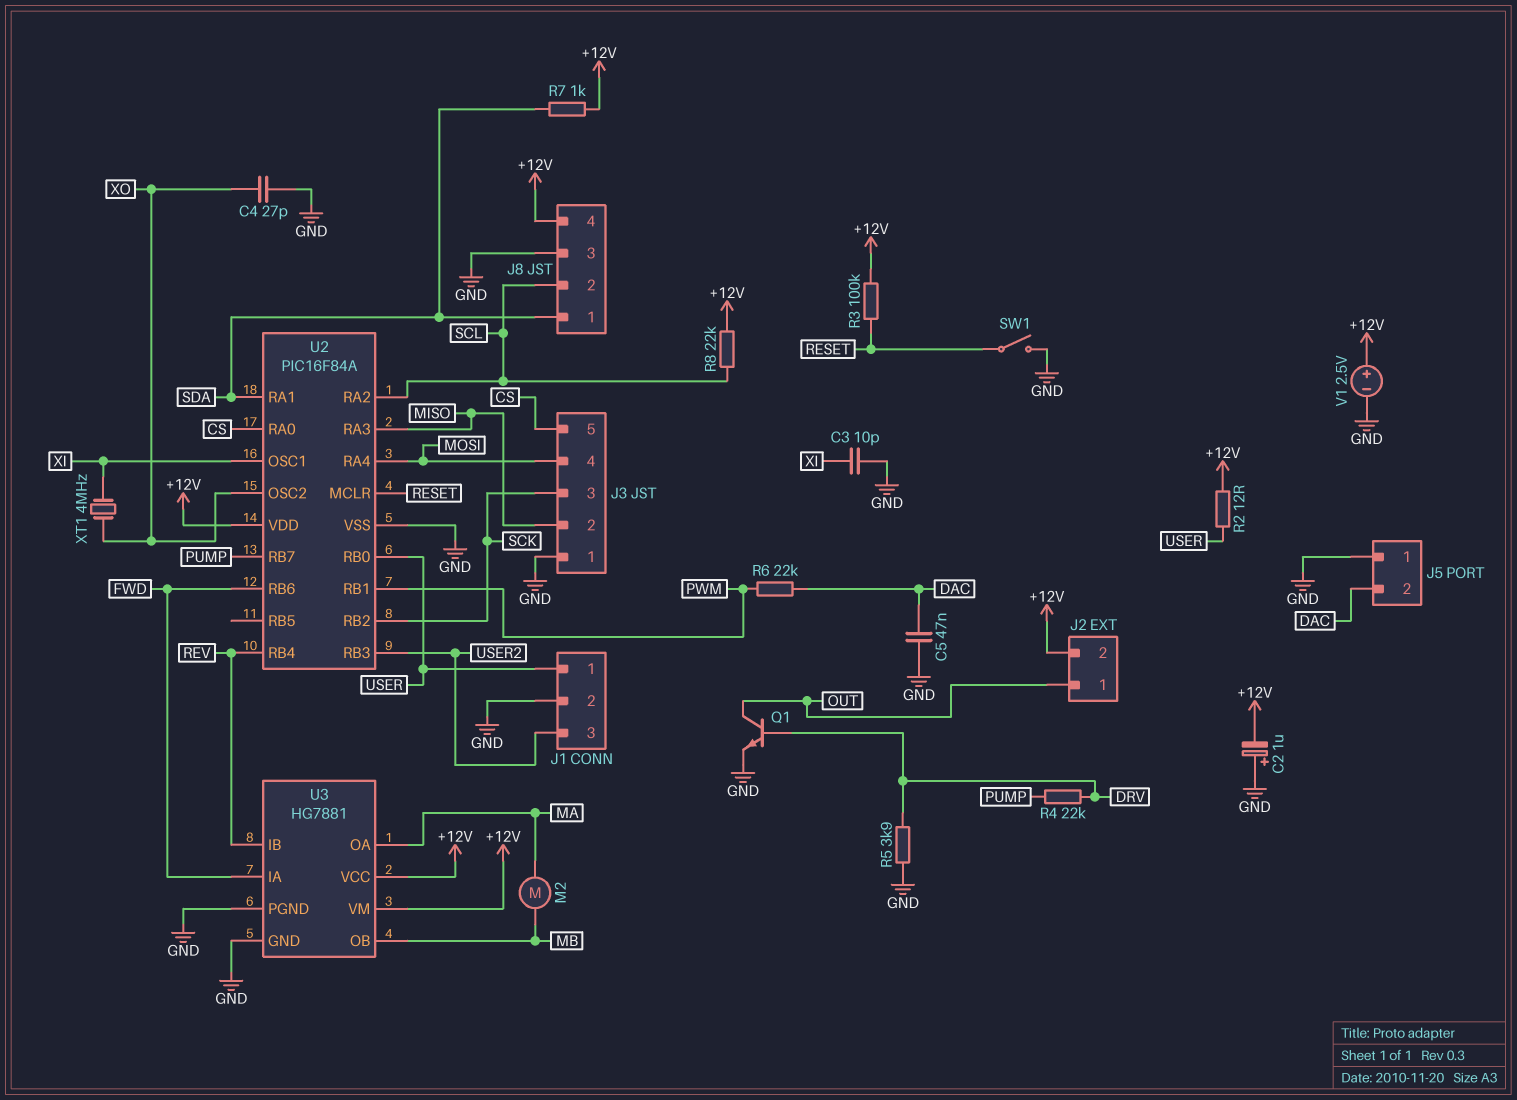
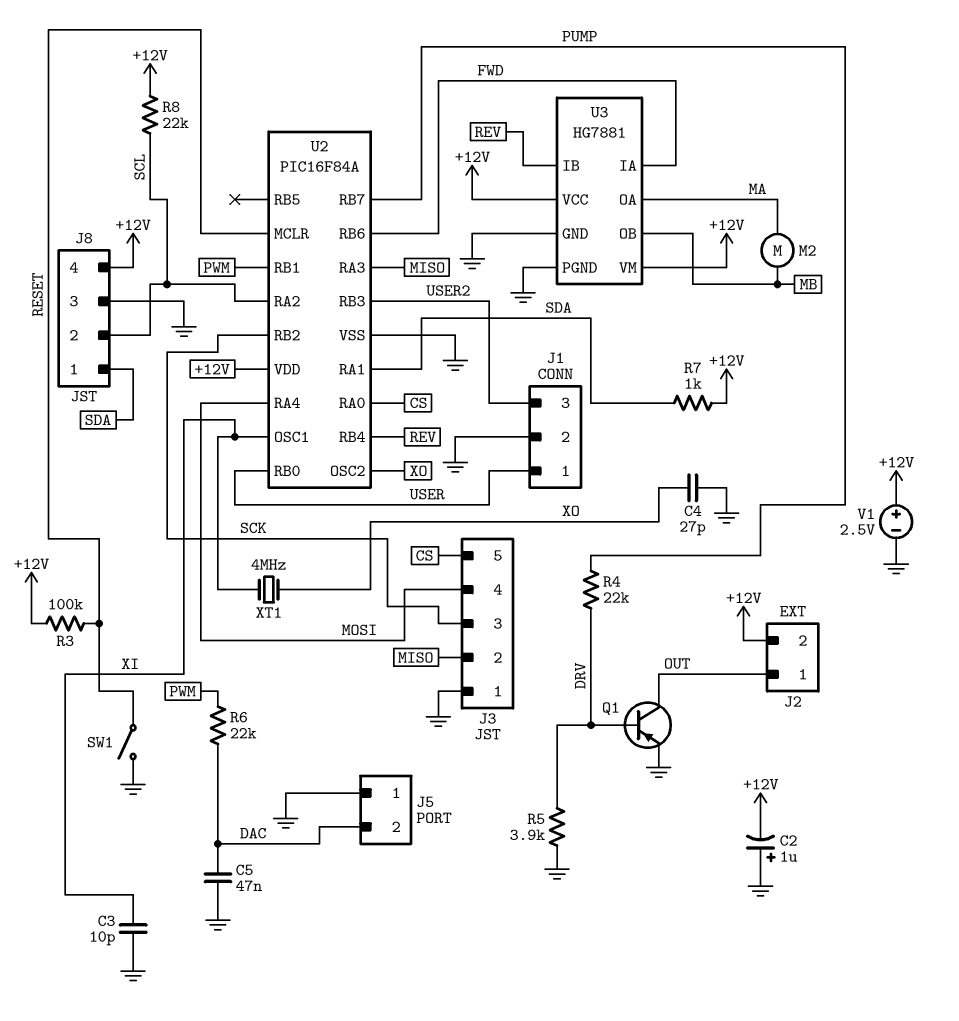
Q1: NPN (B DRV, C OUT, E GND) -> PNP (B DRV, C OUT, E GND)
R2: 12 (+12V, USER) -> none

